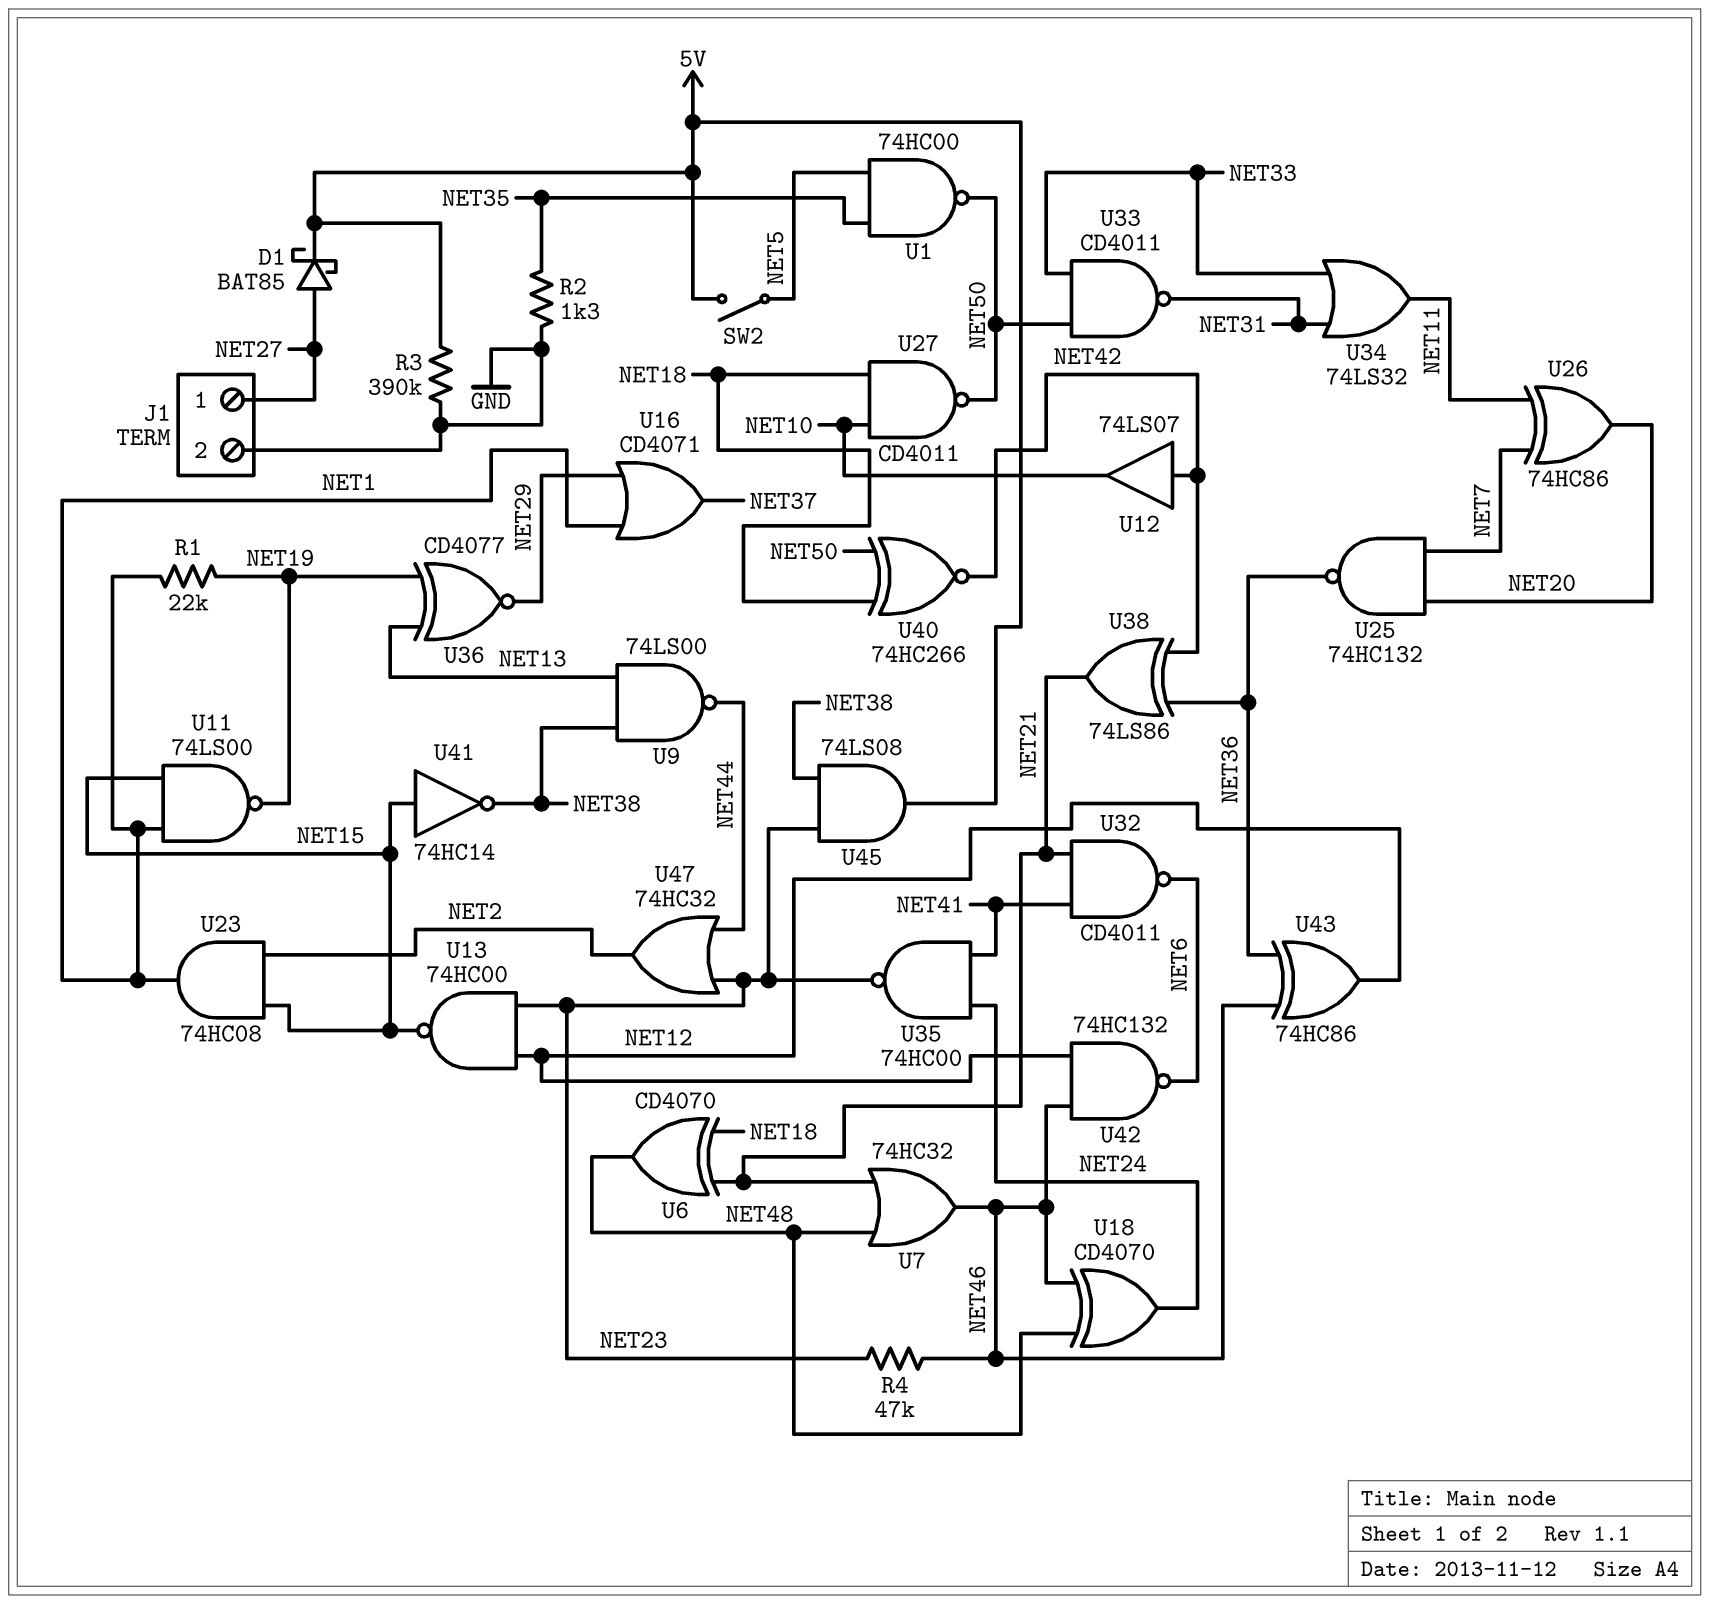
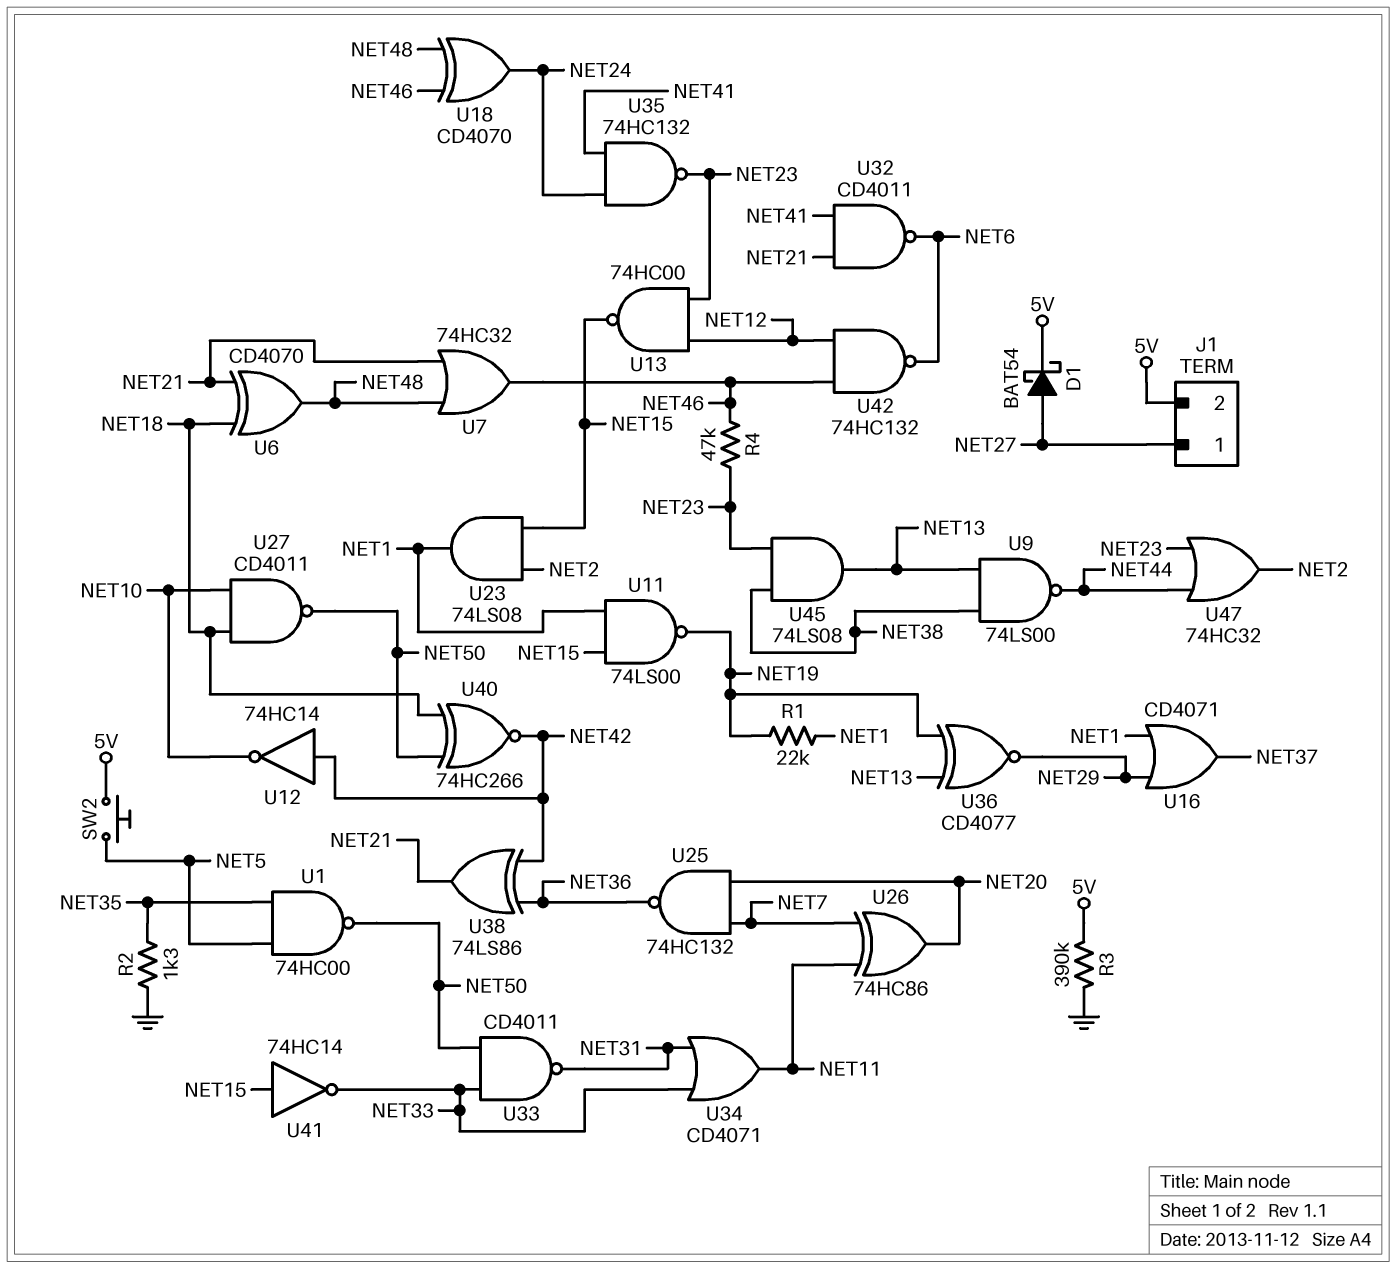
D1: schottky BAT85 (A NET27, K 5V) -> schottky BAT54 (A NET27, K 5V)
J1 pin 2: GND -> 5V
SW2: switch (5V, NET5) -> button (5V, NET5)
U12: buffer 74LS07 (in NET42, out NET10) -> NOT 74HC14 (in NET42, out NET10)
U23: AND 74HC08 (in NET2, in NET15, out NET1) -> AND 74LS08 (in NET2, in NET15, out NET1)
U34: OR 74LS32 (in NET31, in NET33, out NET11) -> OR CD4071 (in NET31, in NET33, out NET11)
U35: NAND 74HC00 (in NET24, in NET41, out NET23) -> NAND 74HC132 (in NET24, in NET41, out NET23)
U41: NOT 74HC14 (in NET15, out NET38) -> NOT 74HC14 (in NET15, out NET33)
U43: XOR 74HC86 (in NET36, in NET46, out NET12) -> none
U45: AND 74LS08 (in NET23, in NET38, out 5V) -> AND 74LS08 (in NET23, in NET38, out NET13)

